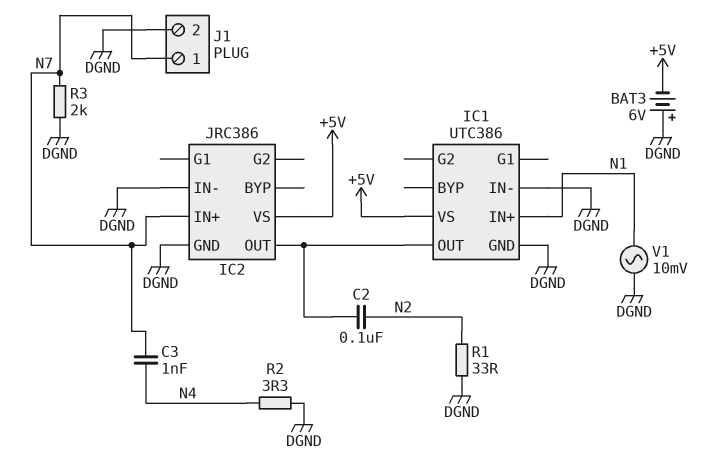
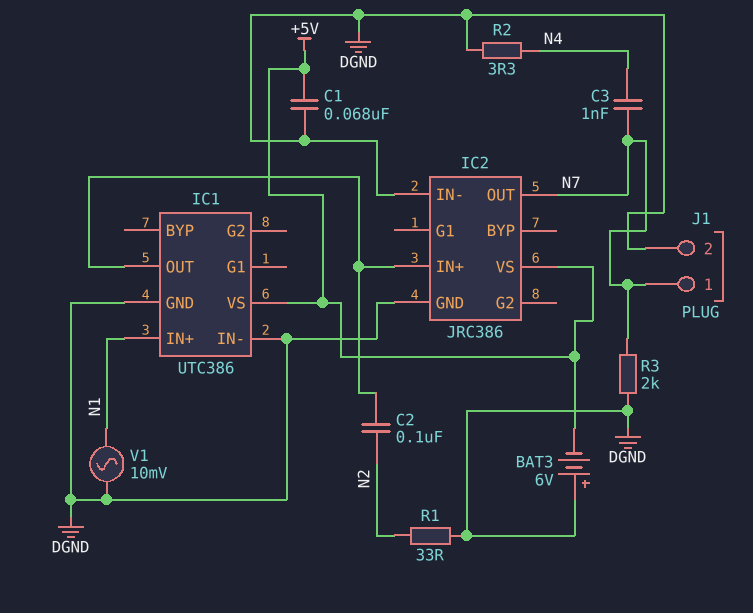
C1: none -> 68nF (+5V, DGND)
IC2 pin IN+: N7 -> IC1/OUT
IC2 pin OUT: IC1/OUT -> N7

